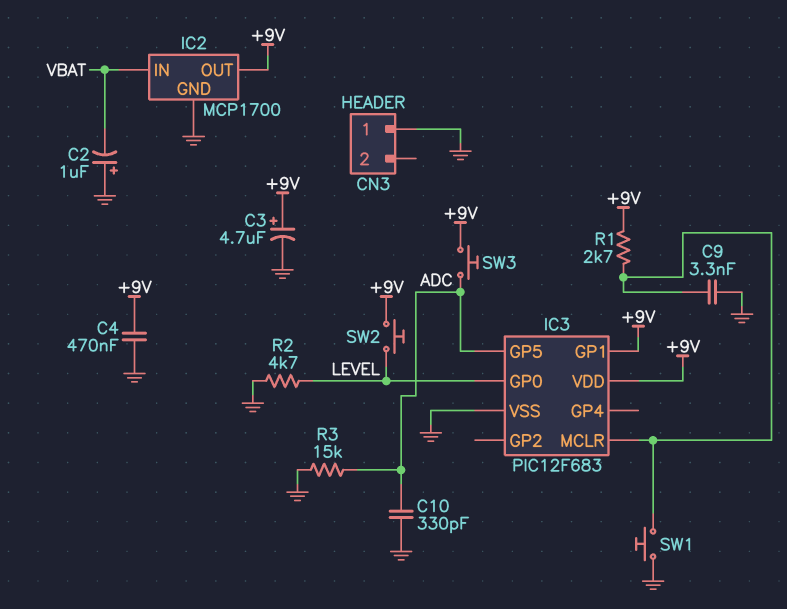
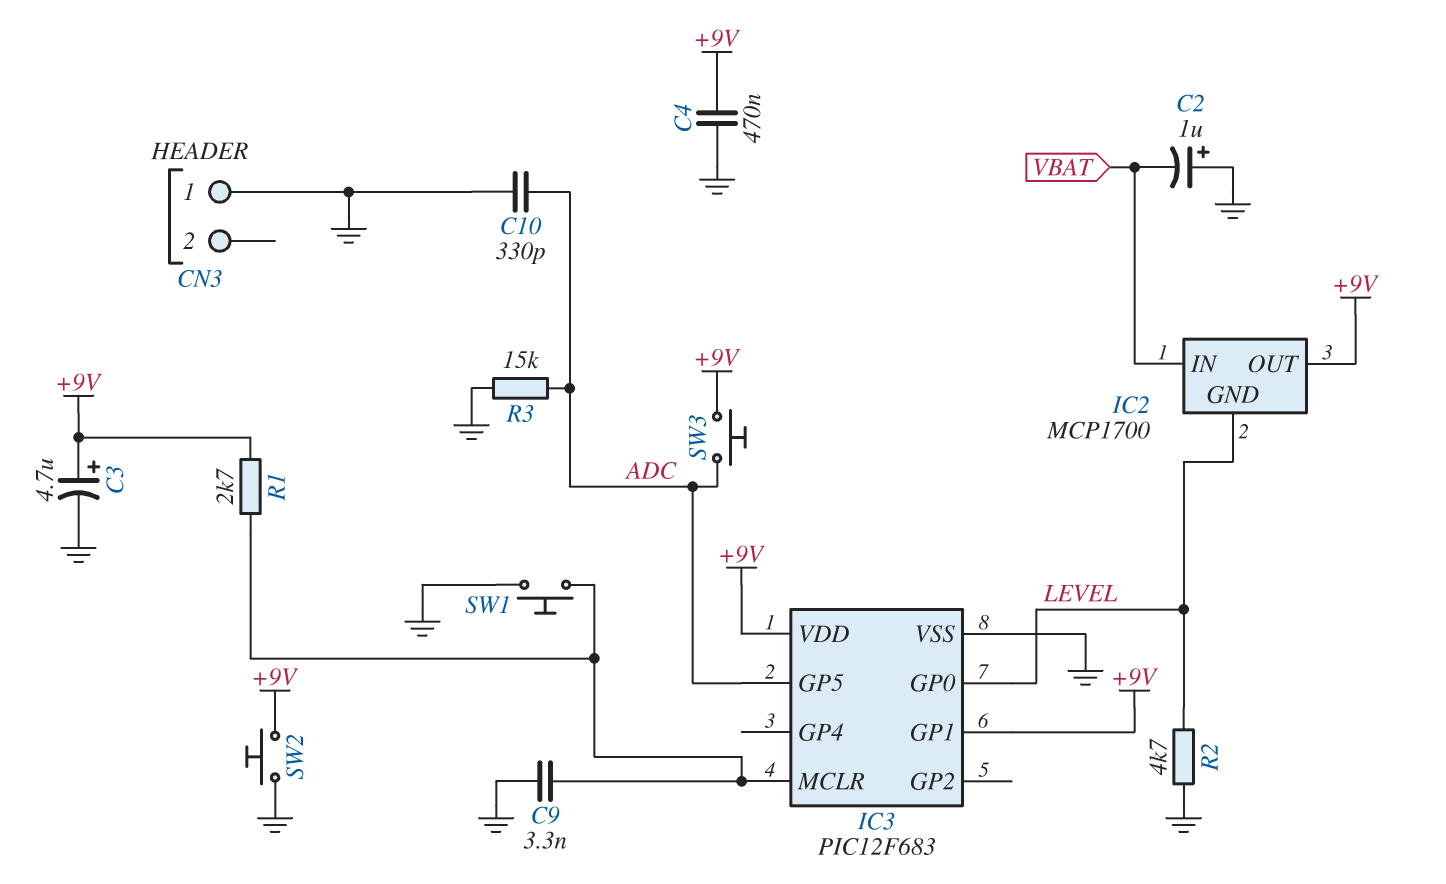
IC2 pin GND: GND -> LEVEL
SW2: button (+9V, LEVEL) -> button (+9V, GND)

